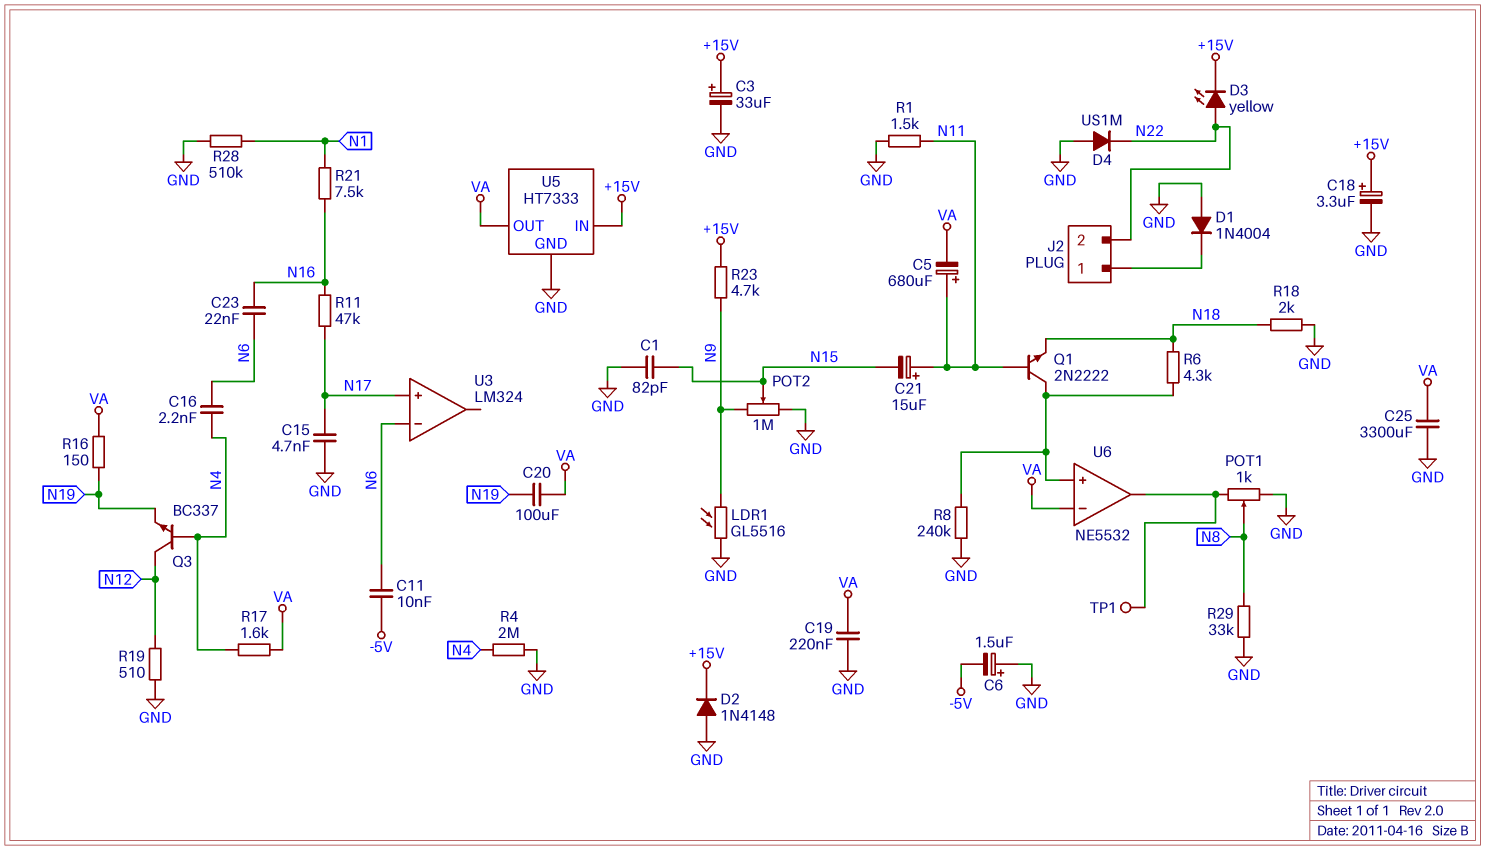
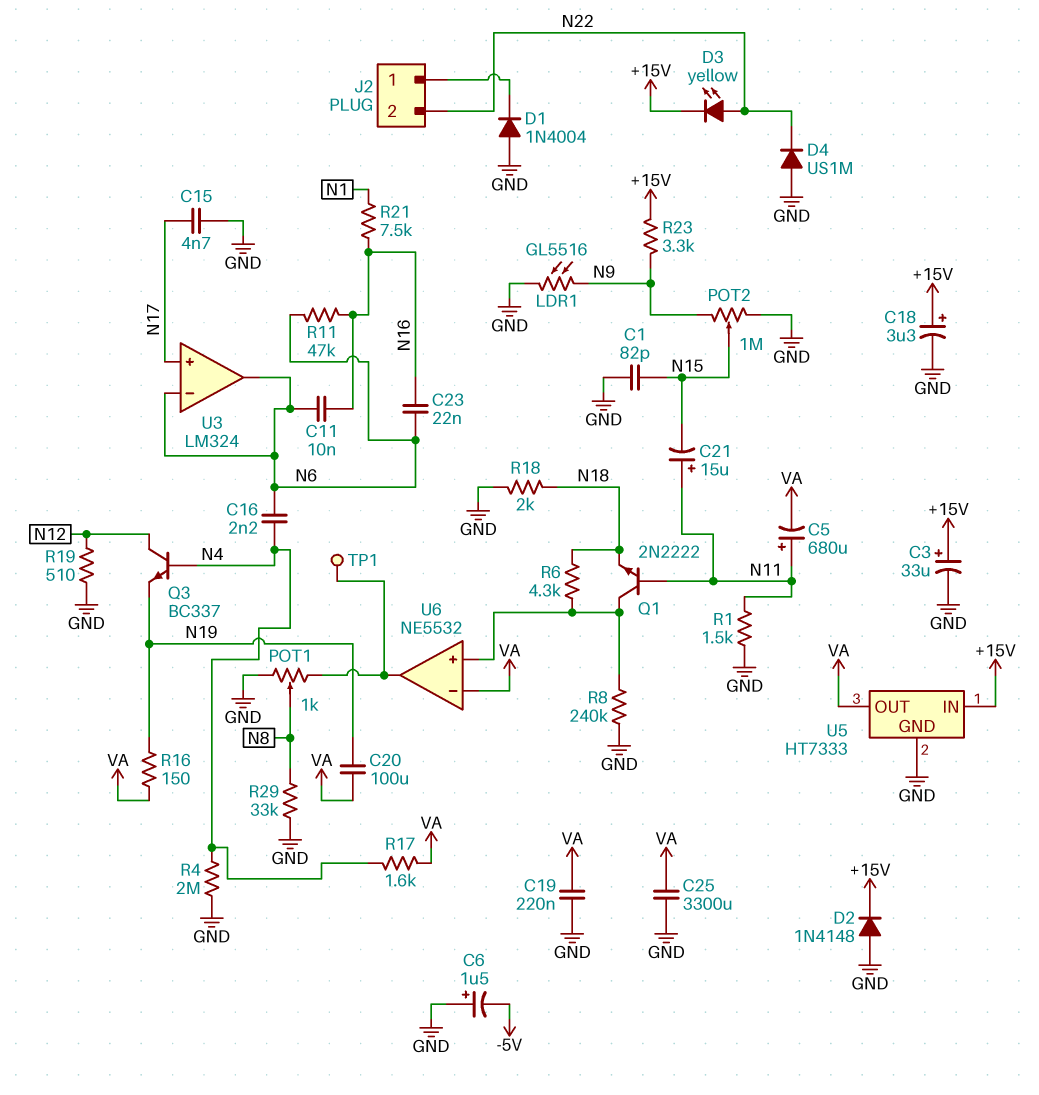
C11: 10nF (-5V, N6) -> 10nF (N6, N16)
R11: 47k (N16, N17) -> 47k (N6, N16)
R23: 4.7k (+15V, N9) -> 3.3k (+15V, N9)
R28: 510k (GND, N1) -> none
U3 pin out: none -> N6

